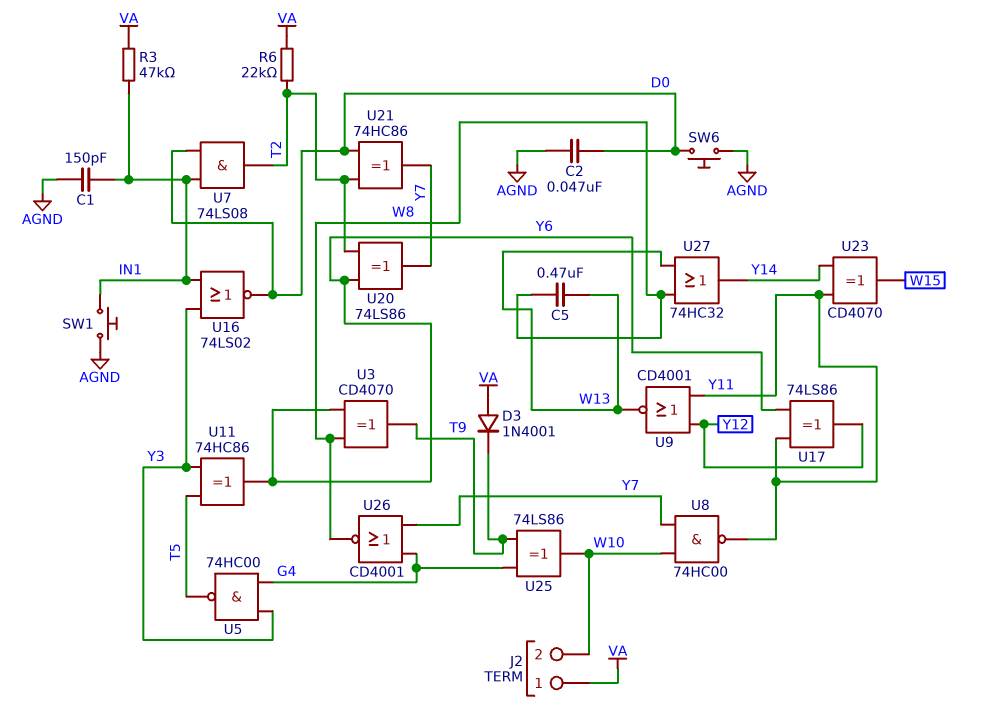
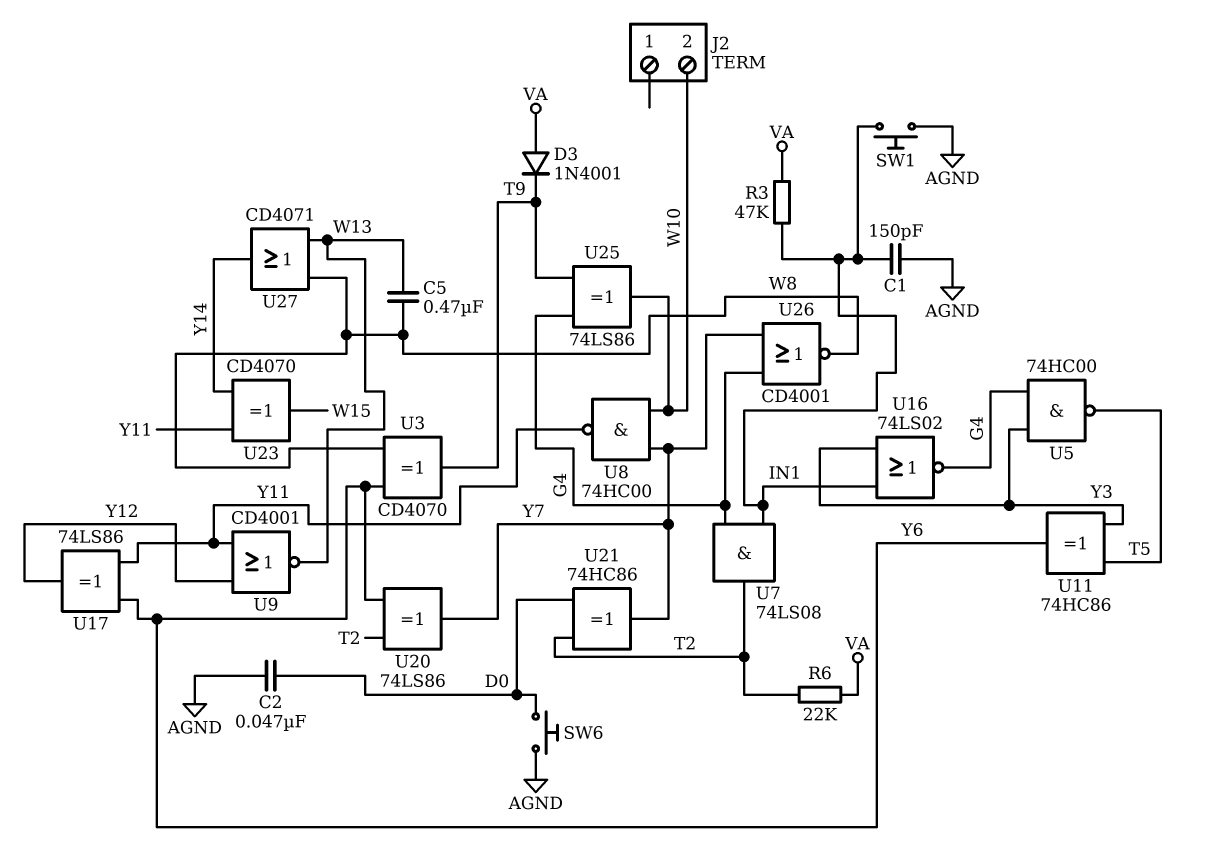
J2 pin 1: VA -> none
U7: AND 74LS08 (in D0, in IN1, out T2) -> AND 74LS08 (in G4, in IN1, out T2)
U16: NOR 74LS02 (in IN1, in Y3, out D0) -> NOR 74LS02 (in IN1, in Y3, out G4)
U27: OR 74HC32 (in W8, in W13, out Y14) -> OR CD4071 (in W8, in W13, out Y14)

